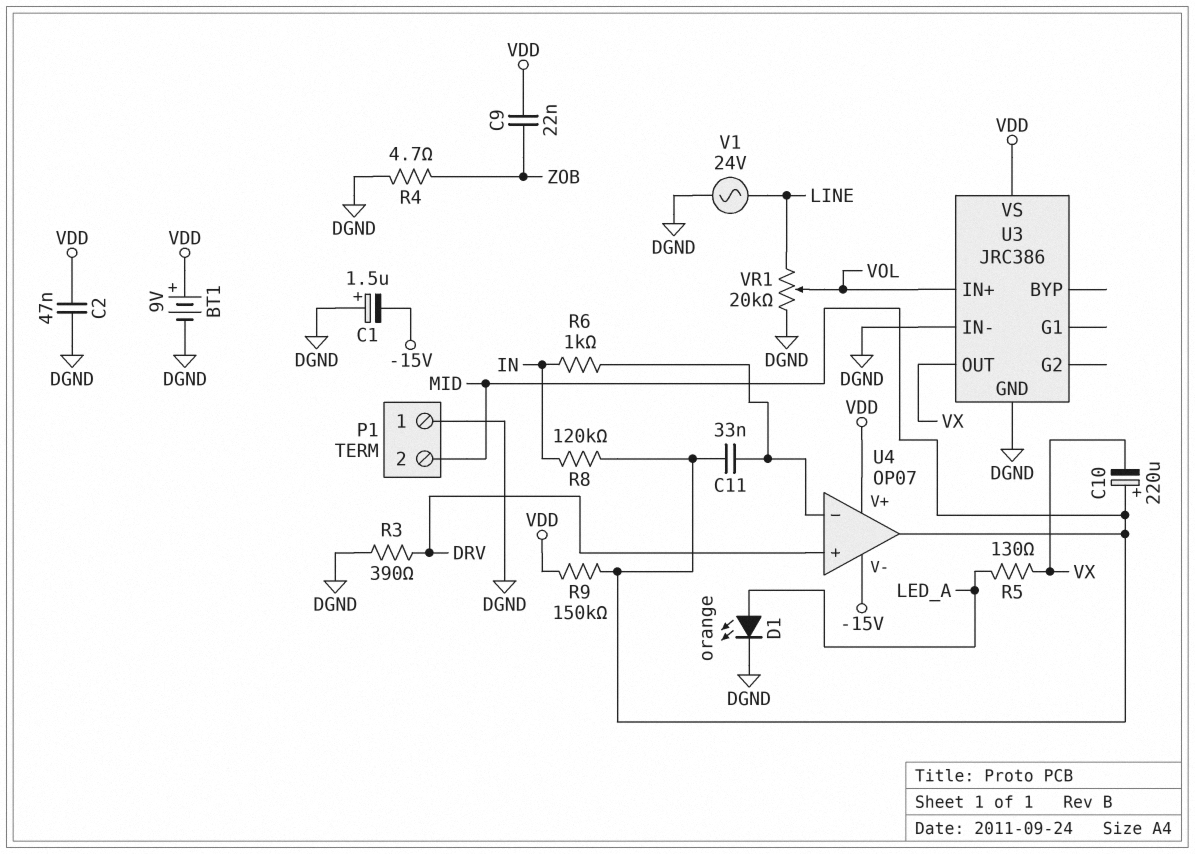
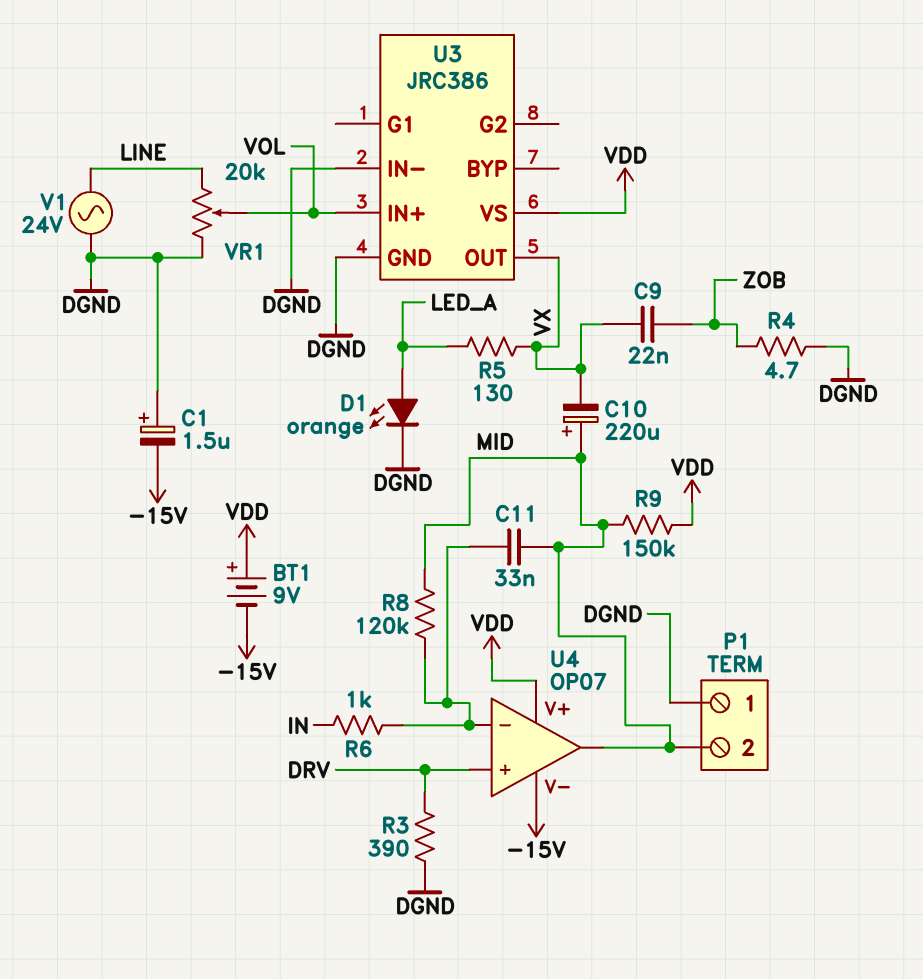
BT1: 9V (plus VDD, minus DGND) -> 9V (plus VDD, minus -15V)
C2: 47nF (DGND, VDD) -> none
C9: 22nF (VDD, ZOB) -> 22nF (VX, ZOB)
R8: 120k (IN, MID) -> 120k (MID, U4/in-)

